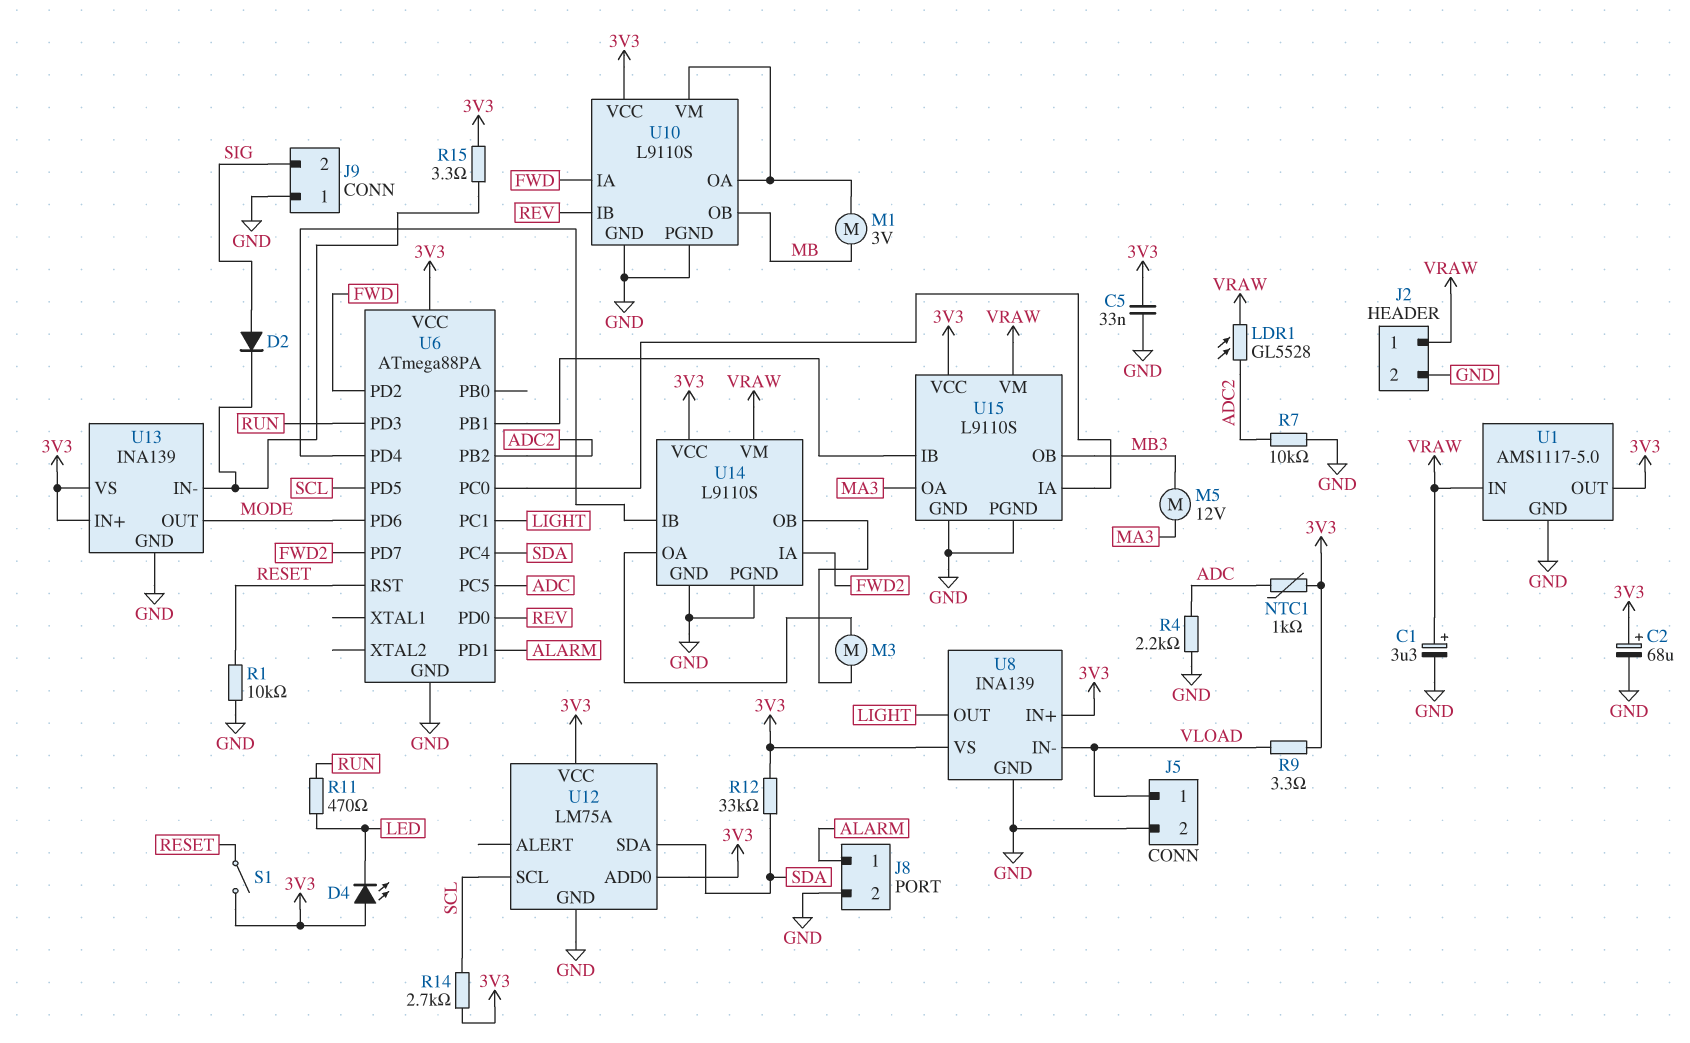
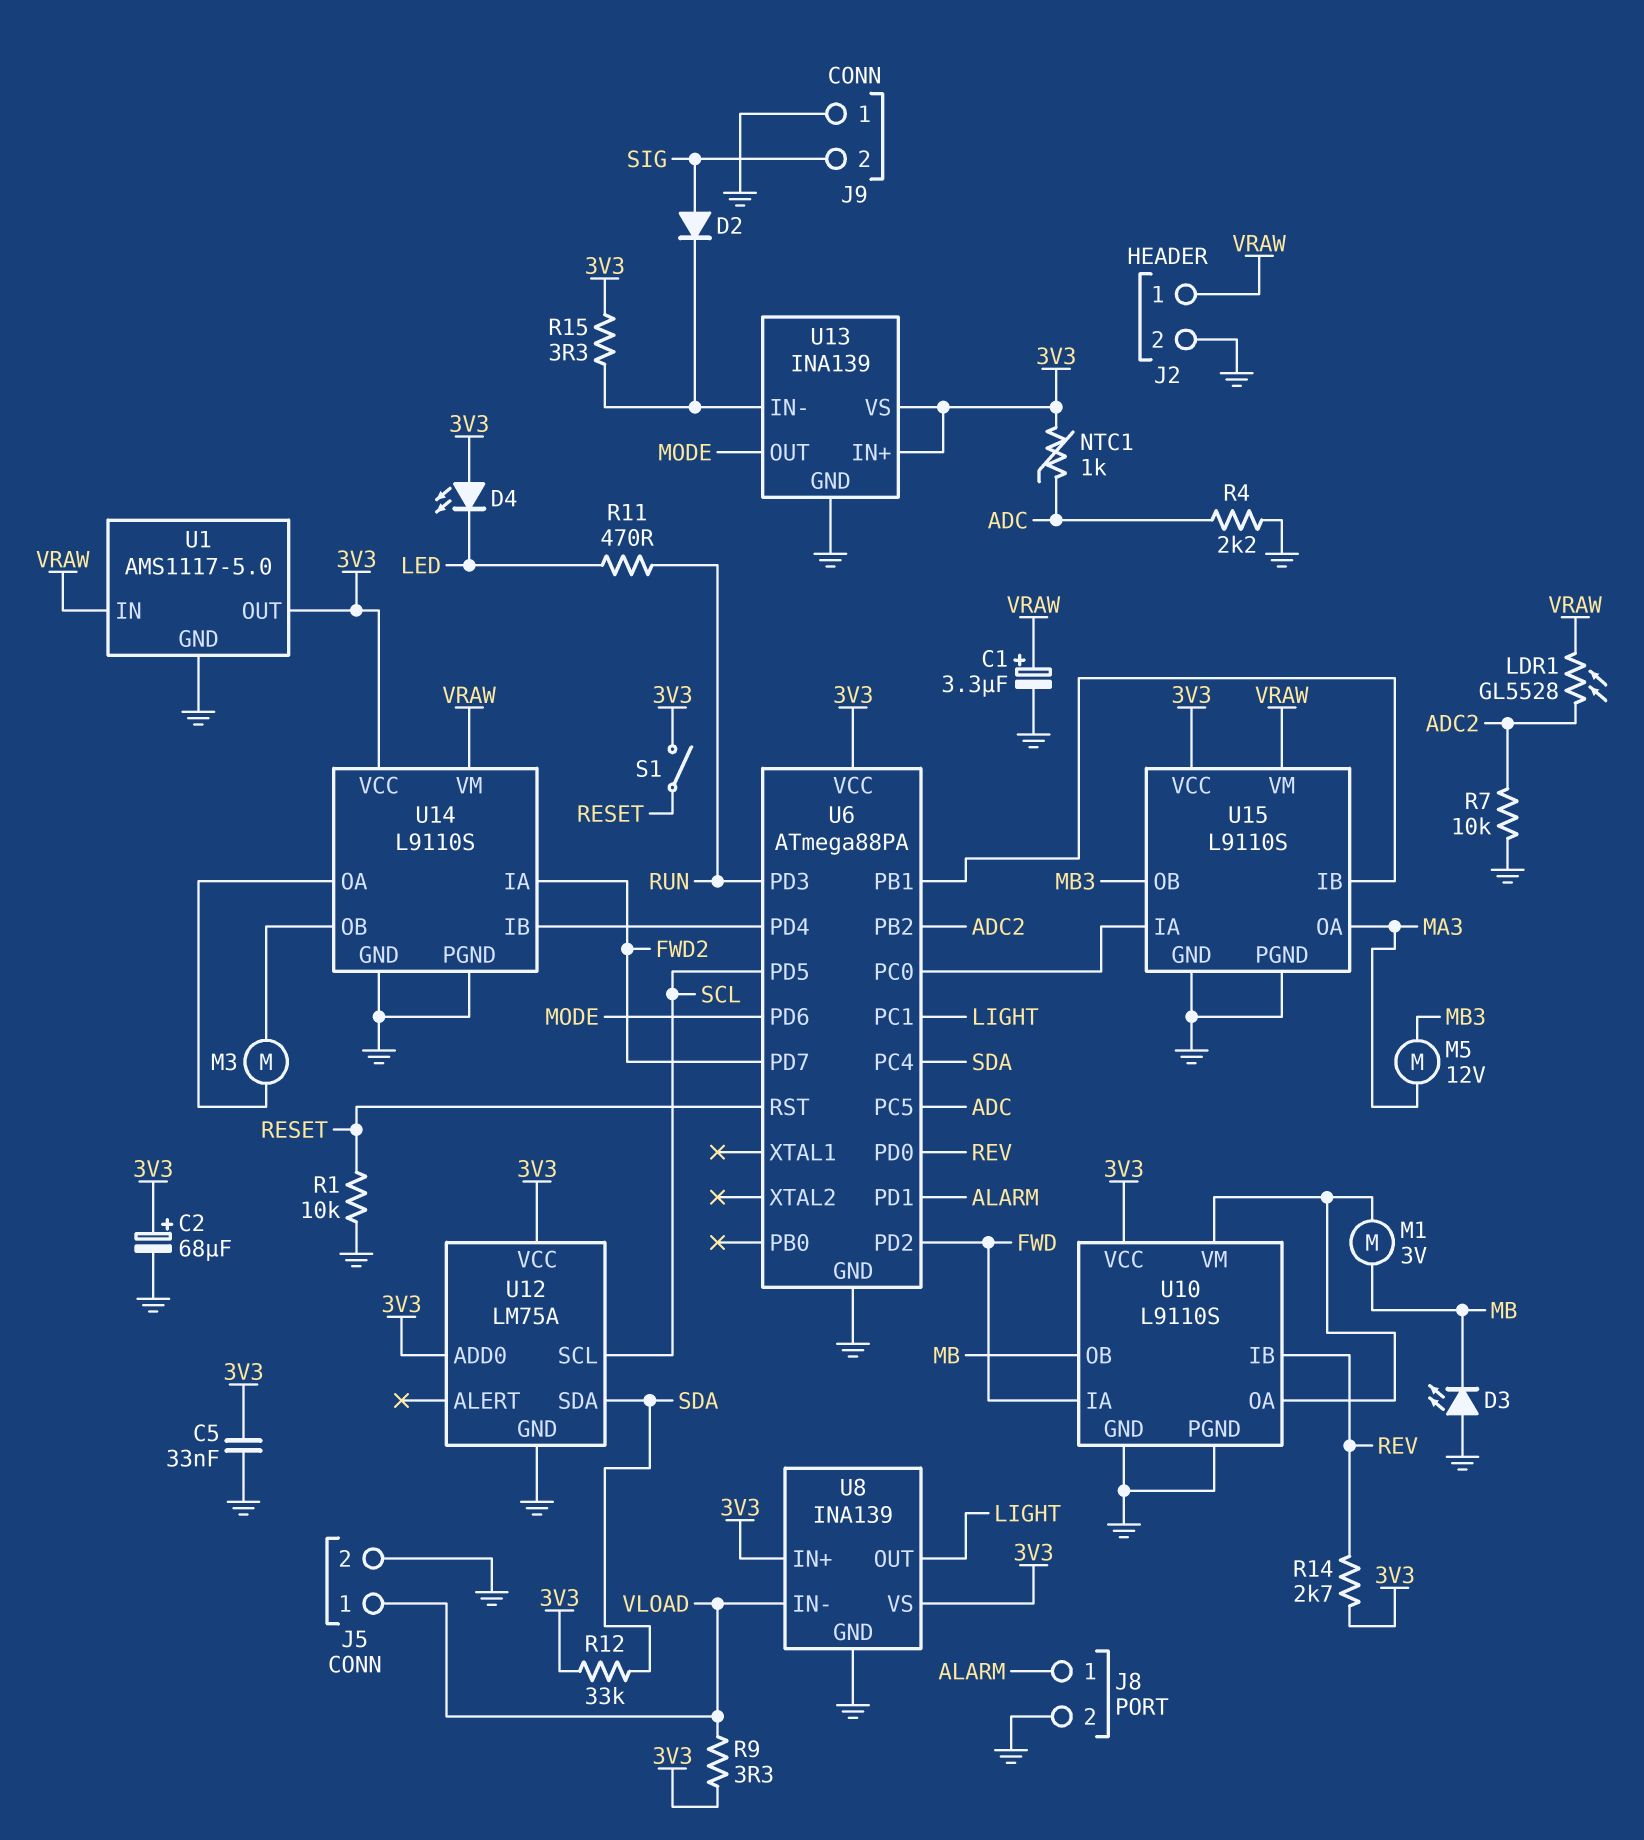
D3: none -> LED (A GND, K MB)
R14: 2.7k (3V3, SCL) -> 2.7k (3V3, REV)

